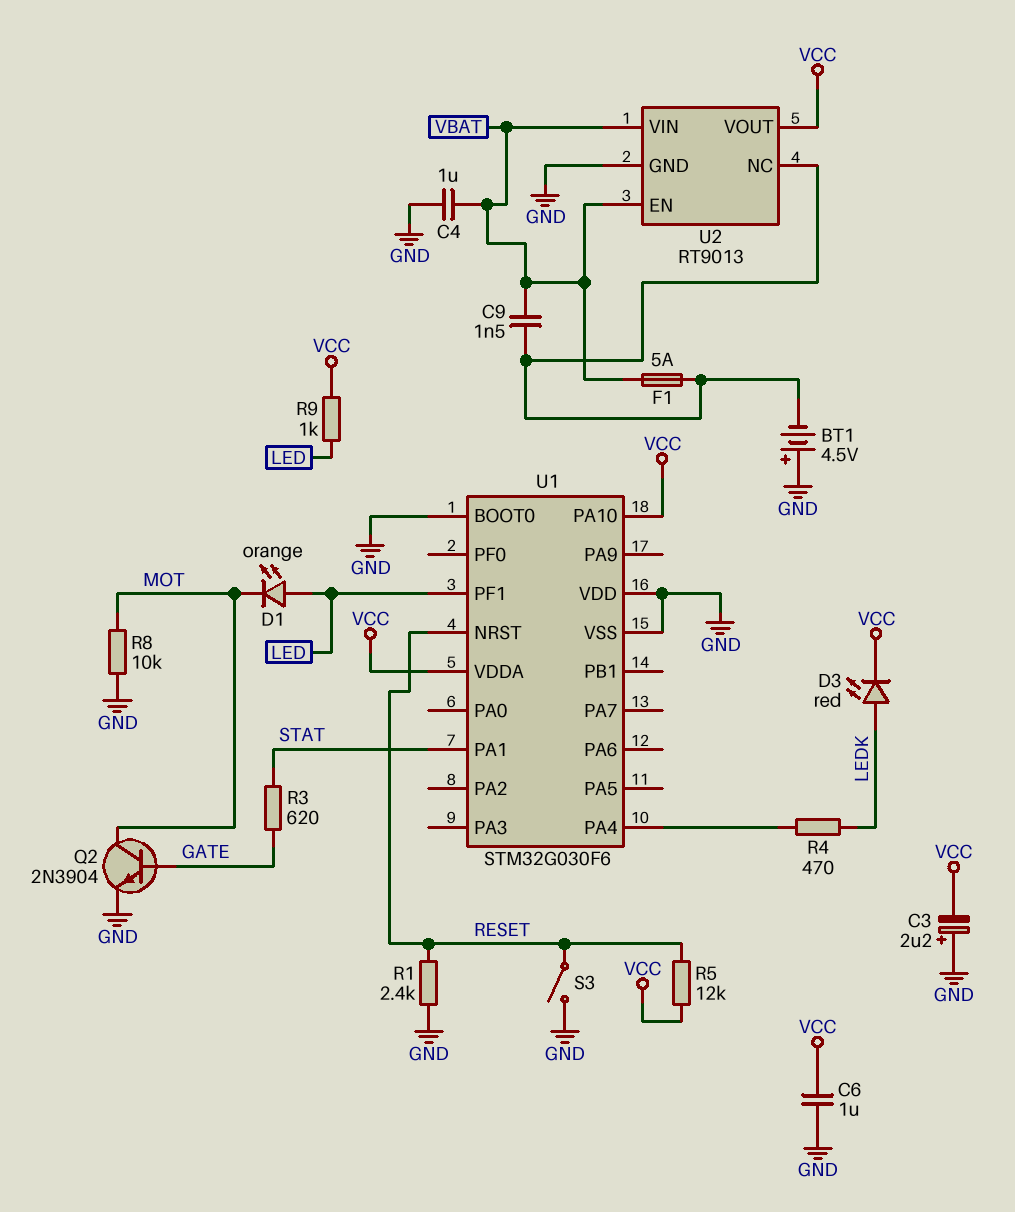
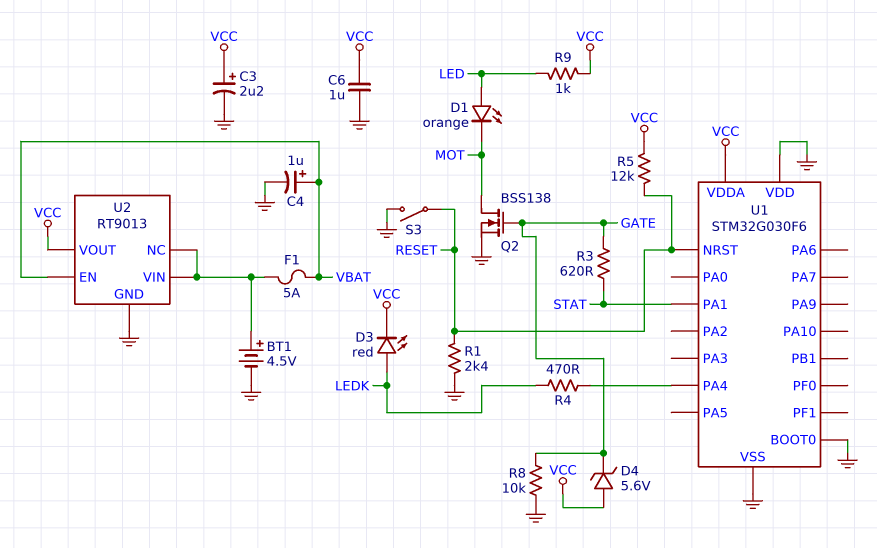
BT1: 4.5V (plus GND, minus U2/NC) -> 4.5V (plus U2/NC, minus GND)
C3: 2.2uF (plus GND, minus VCC) -> 2.2uF (plus VCC, minus GND)
C4: 1uF (GND, VBAT) -> 1uF (plus VBAT, minus GND)
C9: 1.5nF (U2/NC, VBAT) -> none
D4: none -> zener 5.6V (A VCC, K GATE)
Q2: NPN 2N3904 (B GATE, C MOT, E GND) -> NMOS BSS138 (G GATE, D MOT, S GND)
R8: 10k (GND, MOT) -> 10k (GATE, GND)
U1 pin PA10: VCC -> none
U1 pin PF1: LED -> none
U2 pin VIN: VBAT -> U2/NC

